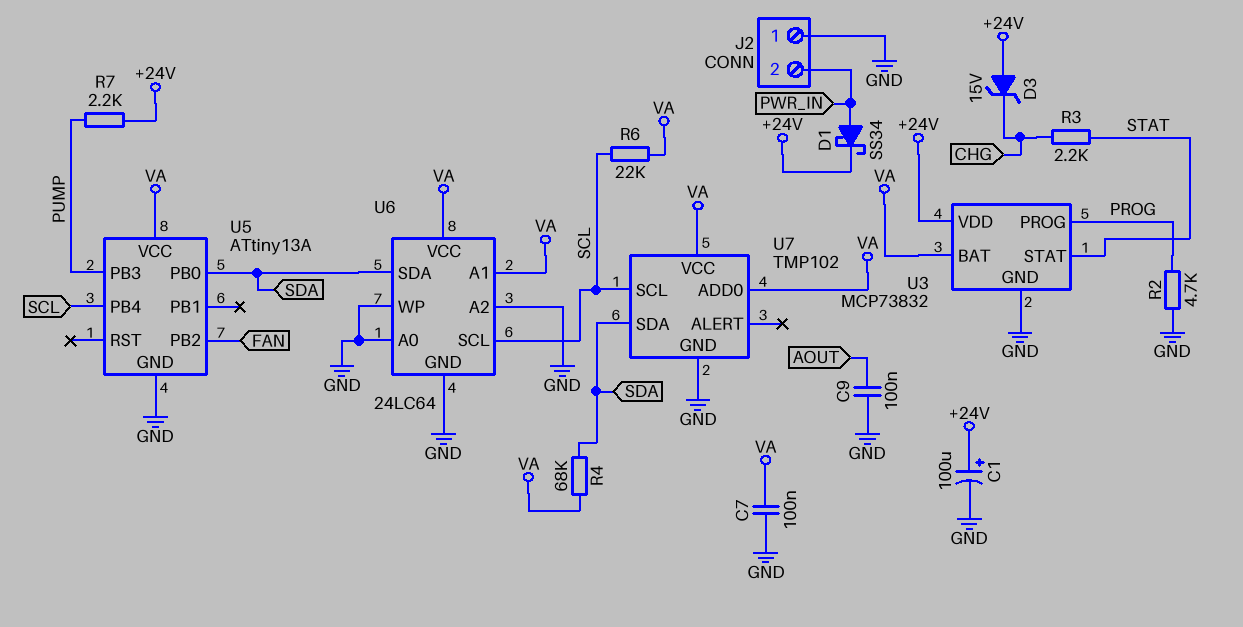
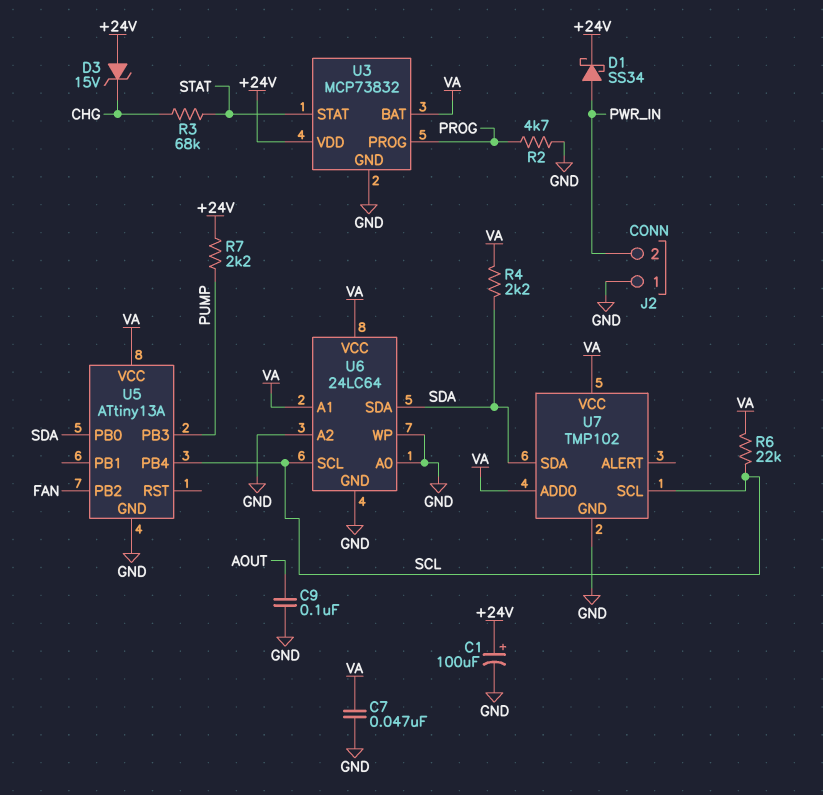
C7: 100nF (GND, VA) -> 47nF (GND, VA)
R3: 2.2k (CHG, STAT) -> 68k (CHG, STAT)
R4: 68k (SDA, VA) -> 2.2k (SDA, VA)

